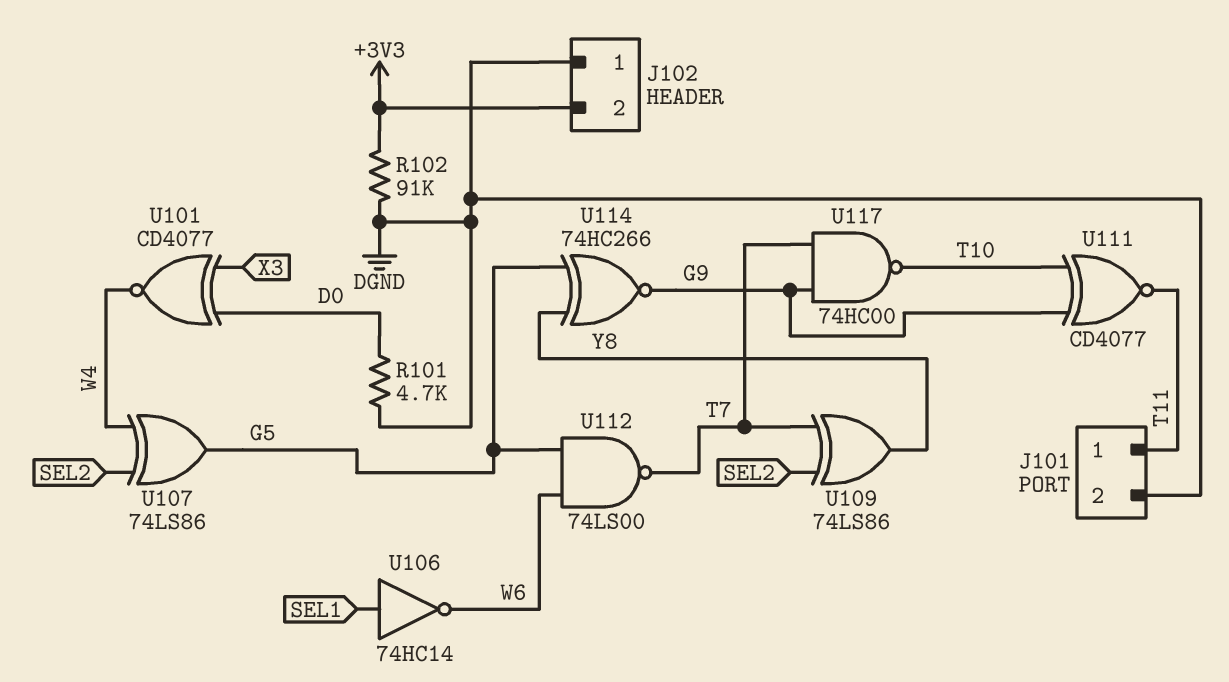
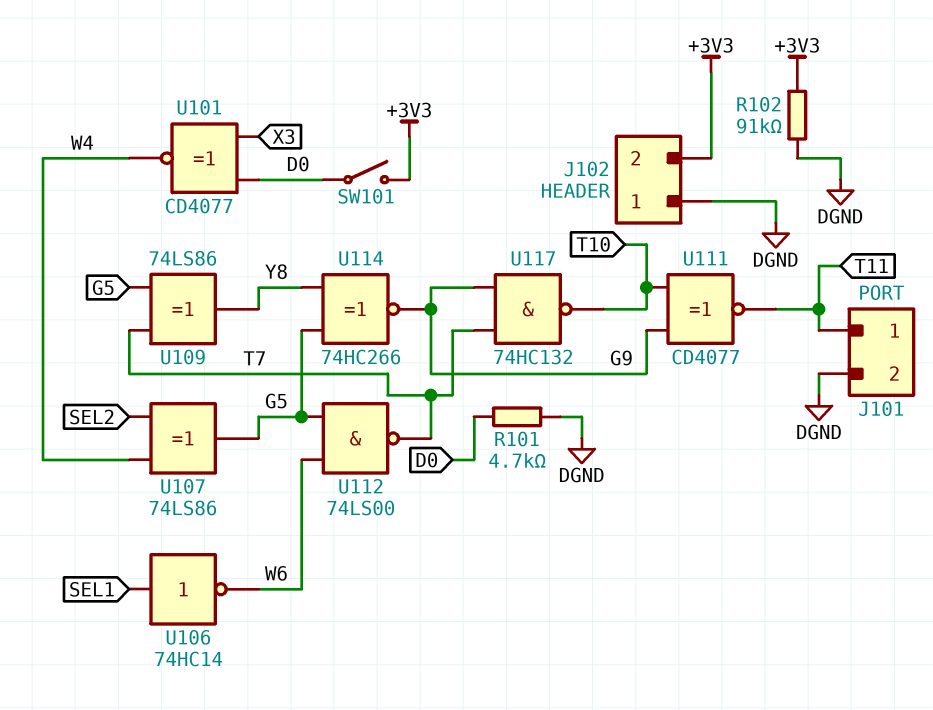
SW101: none -> switch (+3V3, D0)
U109: XOR 74LS86 (in SEL2, in T7, out Y8) -> XOR 74LS86 (in G5, in T7, out Y8)
U117: NAND 74HC00 (in G9, in T7, out T10) -> NAND 74HC132 (in G9, in T7, out T10)

